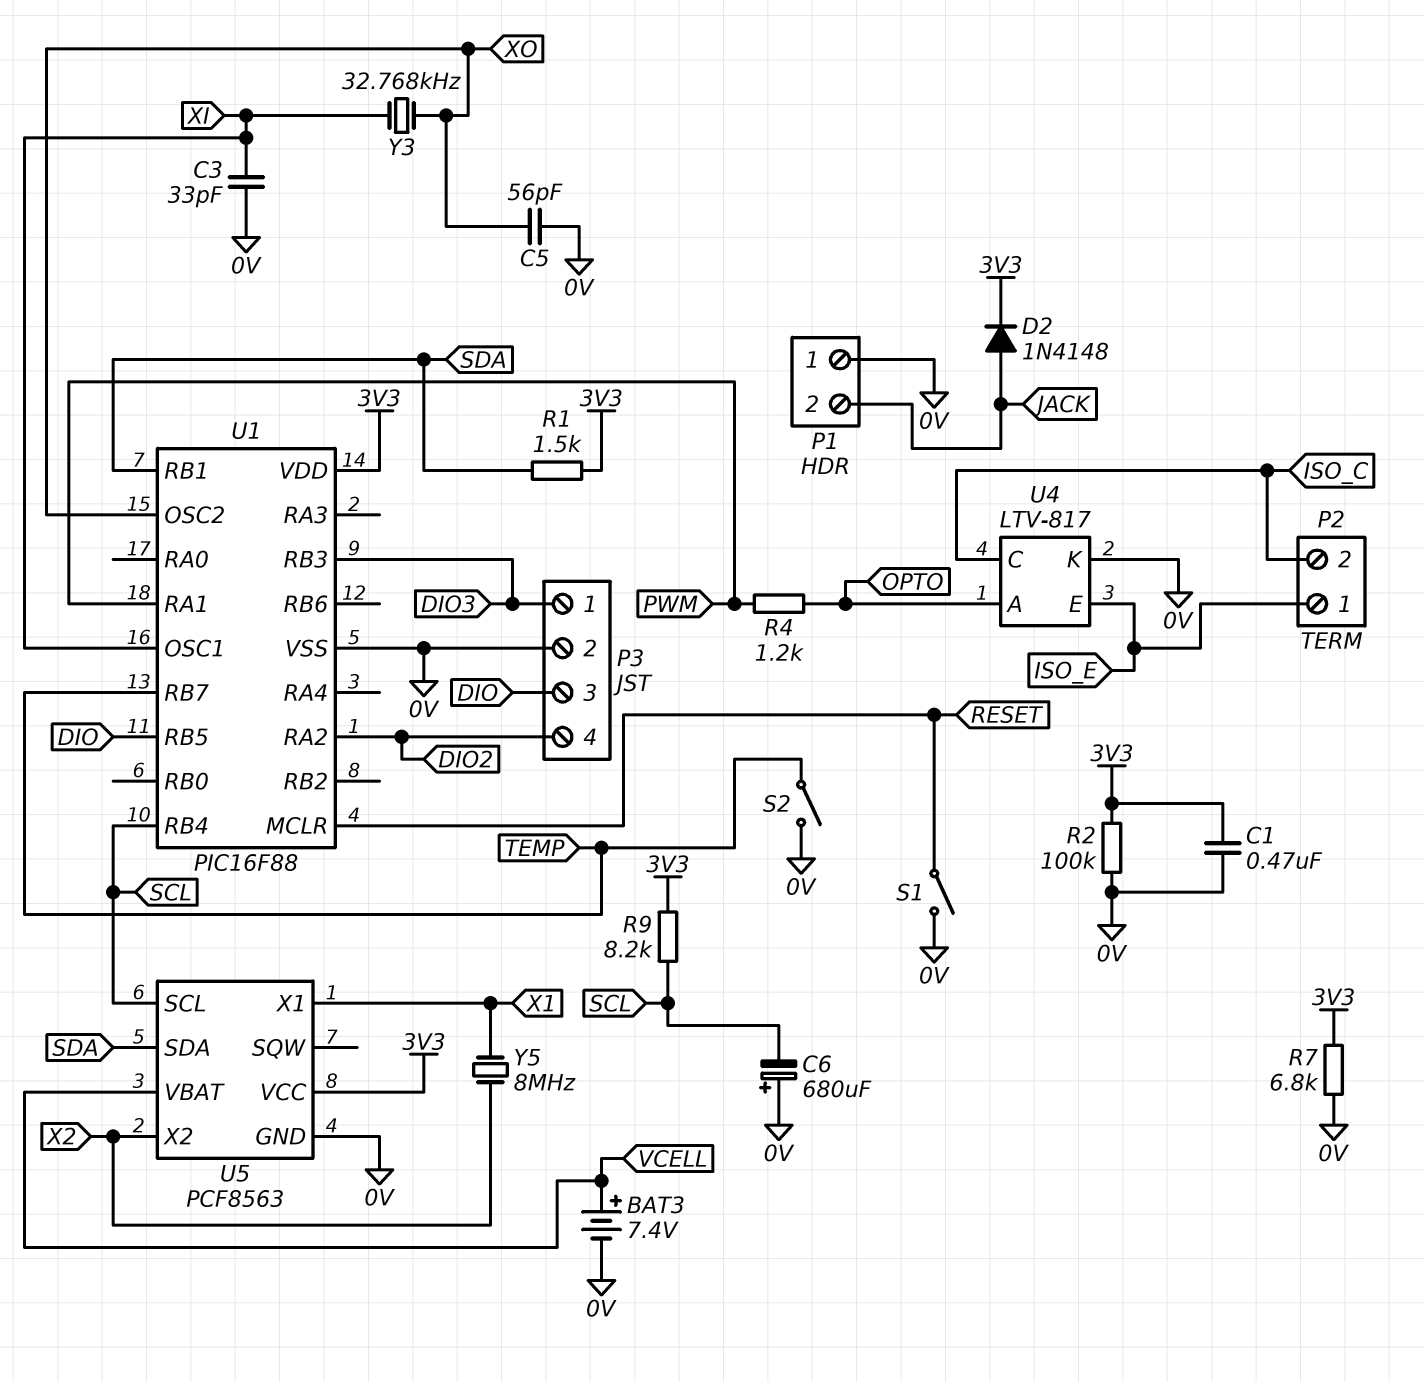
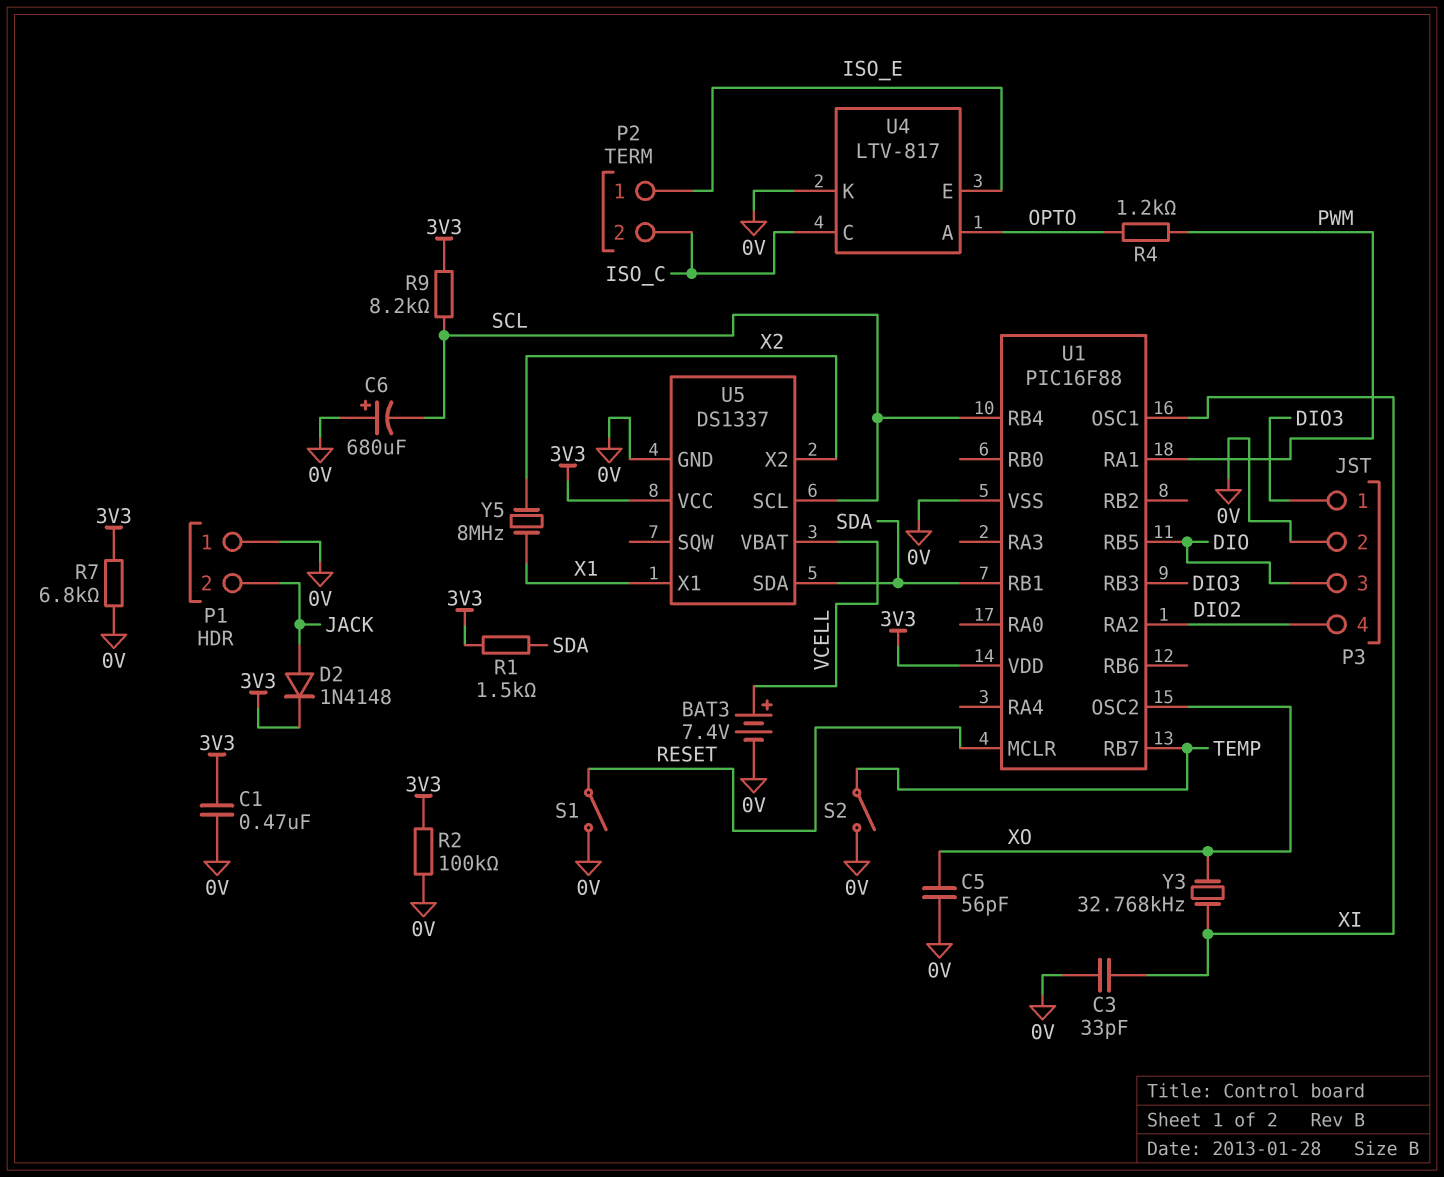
U5: PCF8563 -> DS1337

